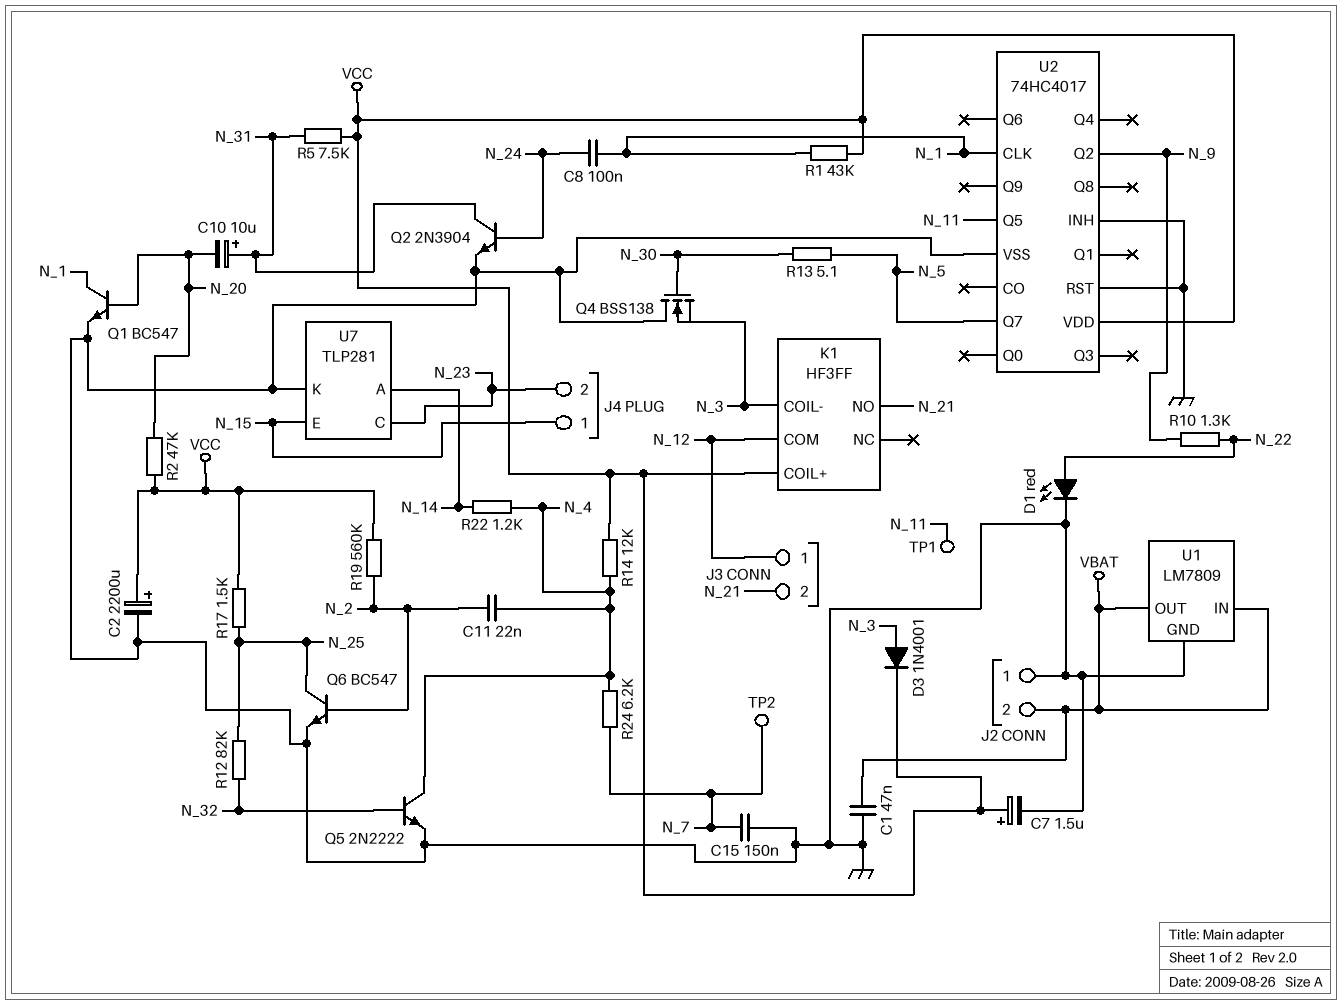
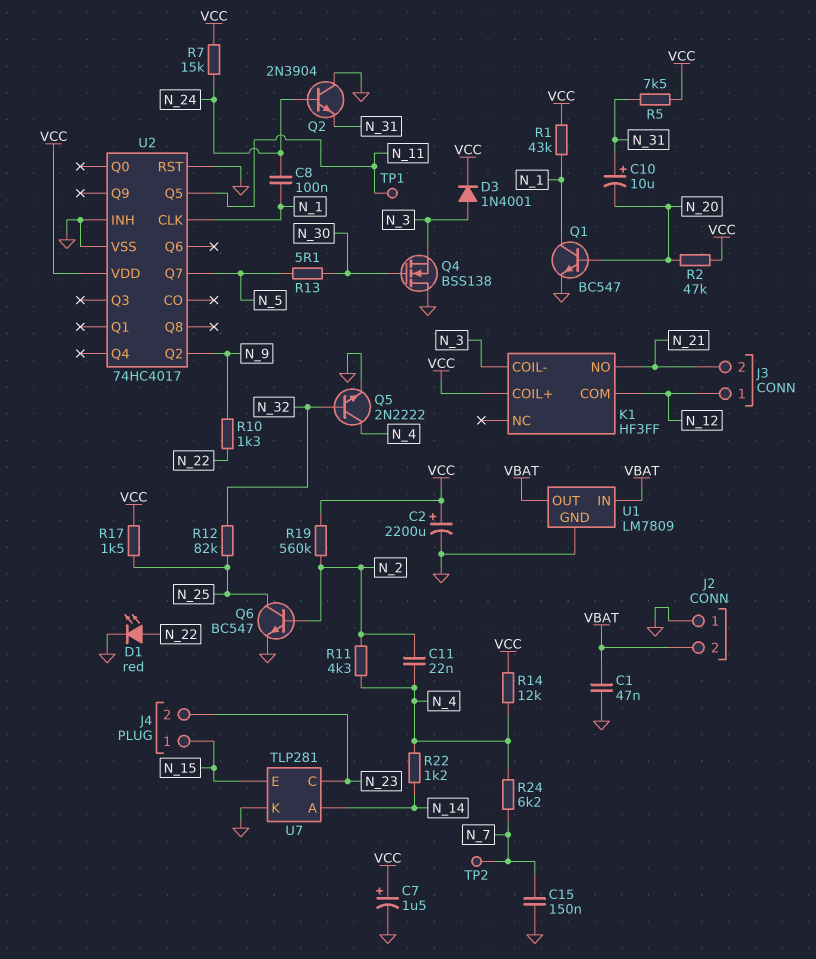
Q2: NPN 2N3904 (B N_24, C N_31, E GND) -> NPN 2N3904 (B N_24, C GND, E N_31)
R7: none -> 15k (N_24, VCC)
R11: none -> 4.3k (N_2, N_4)

